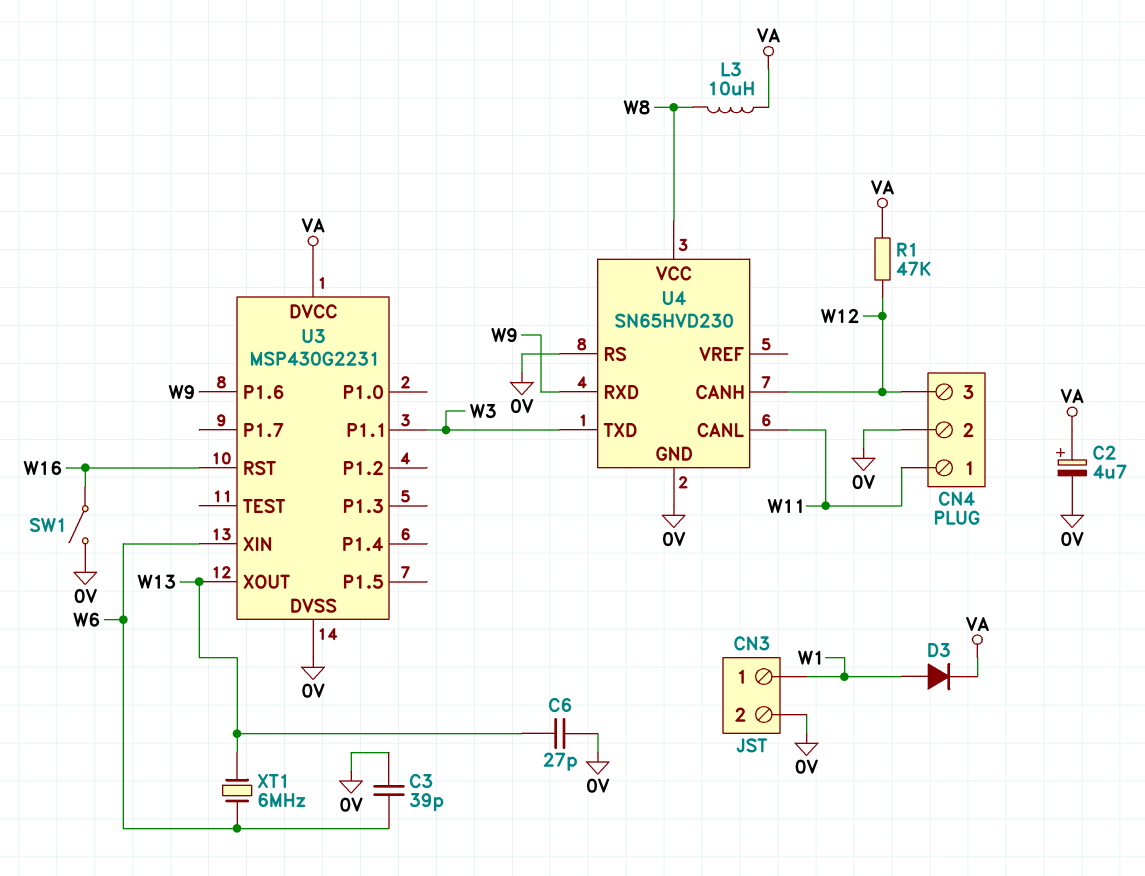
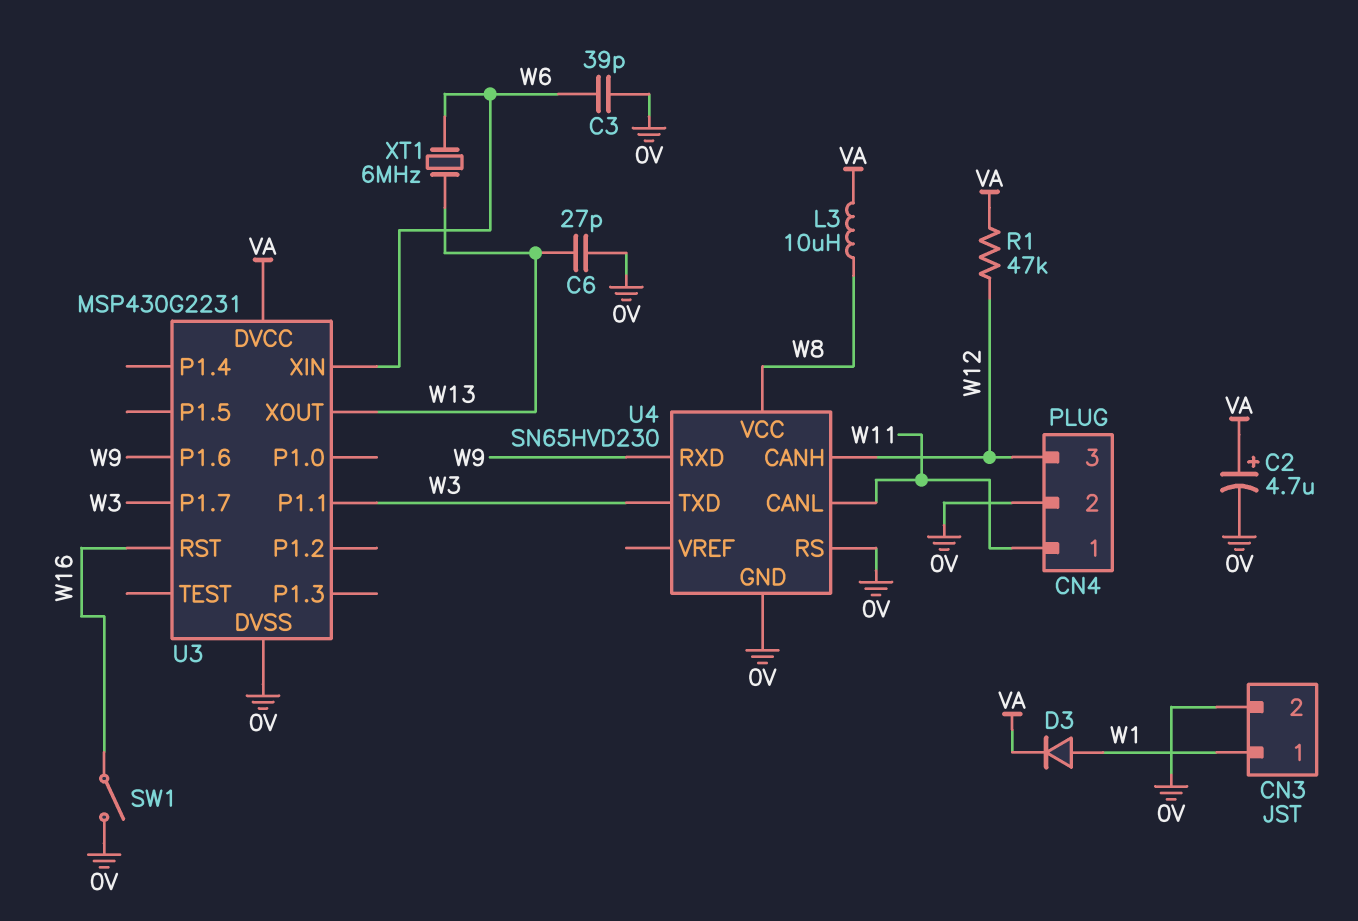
U3 pin P1.7: none -> W3

